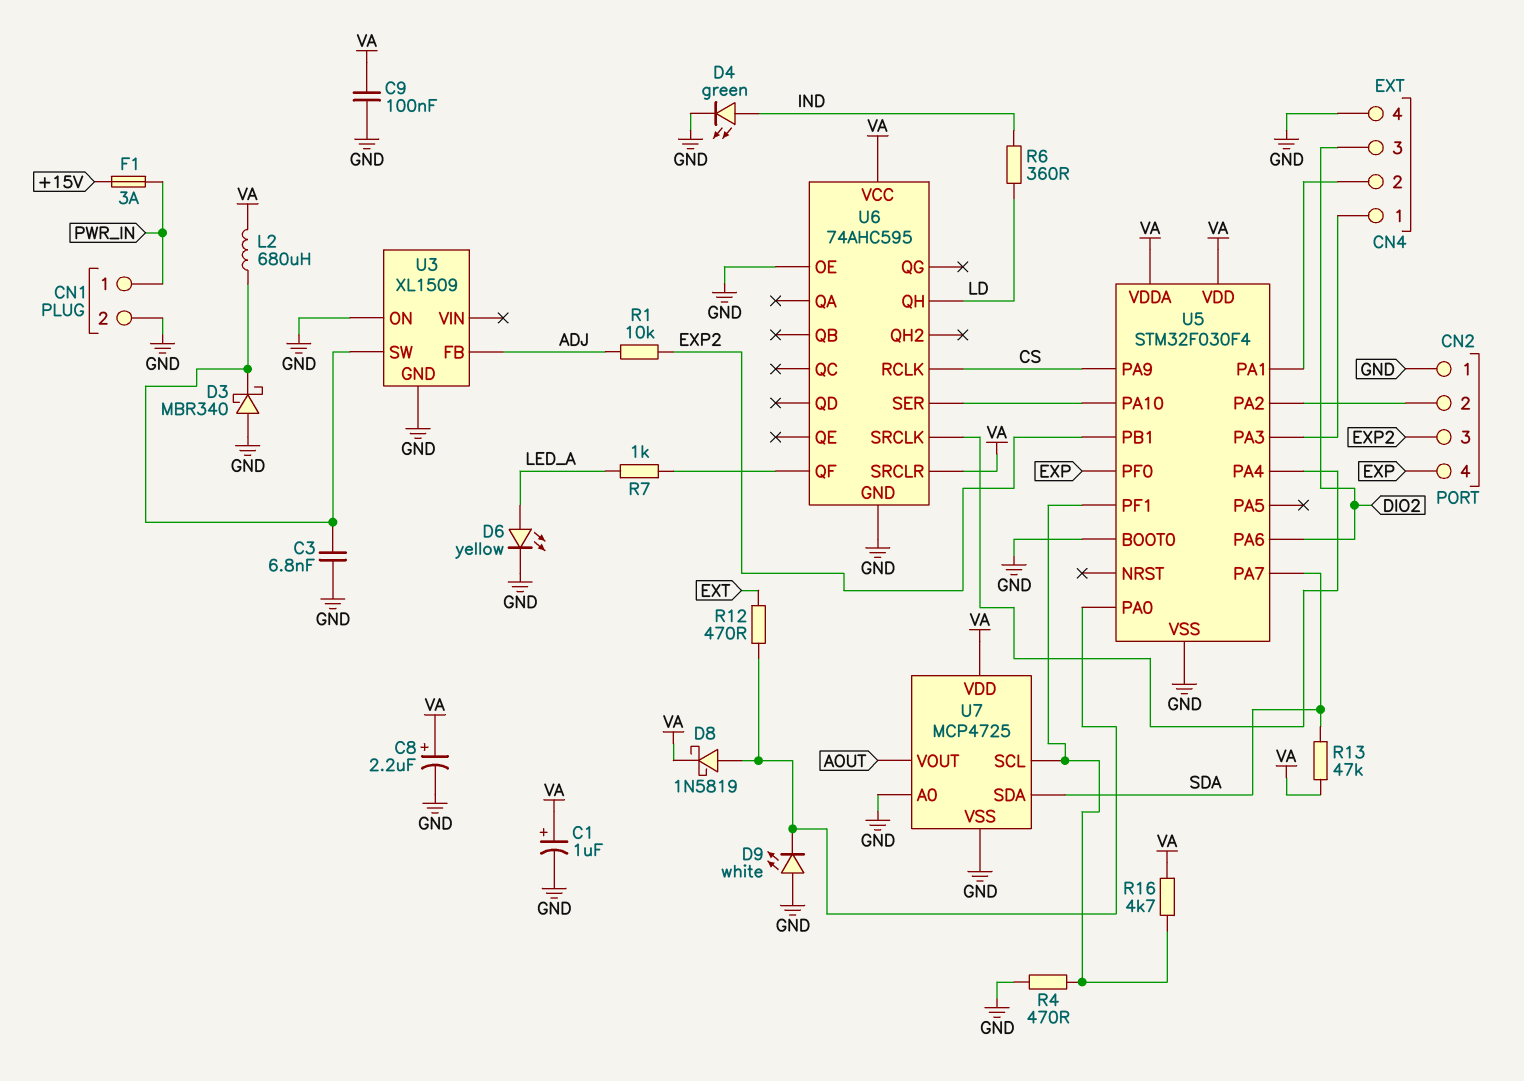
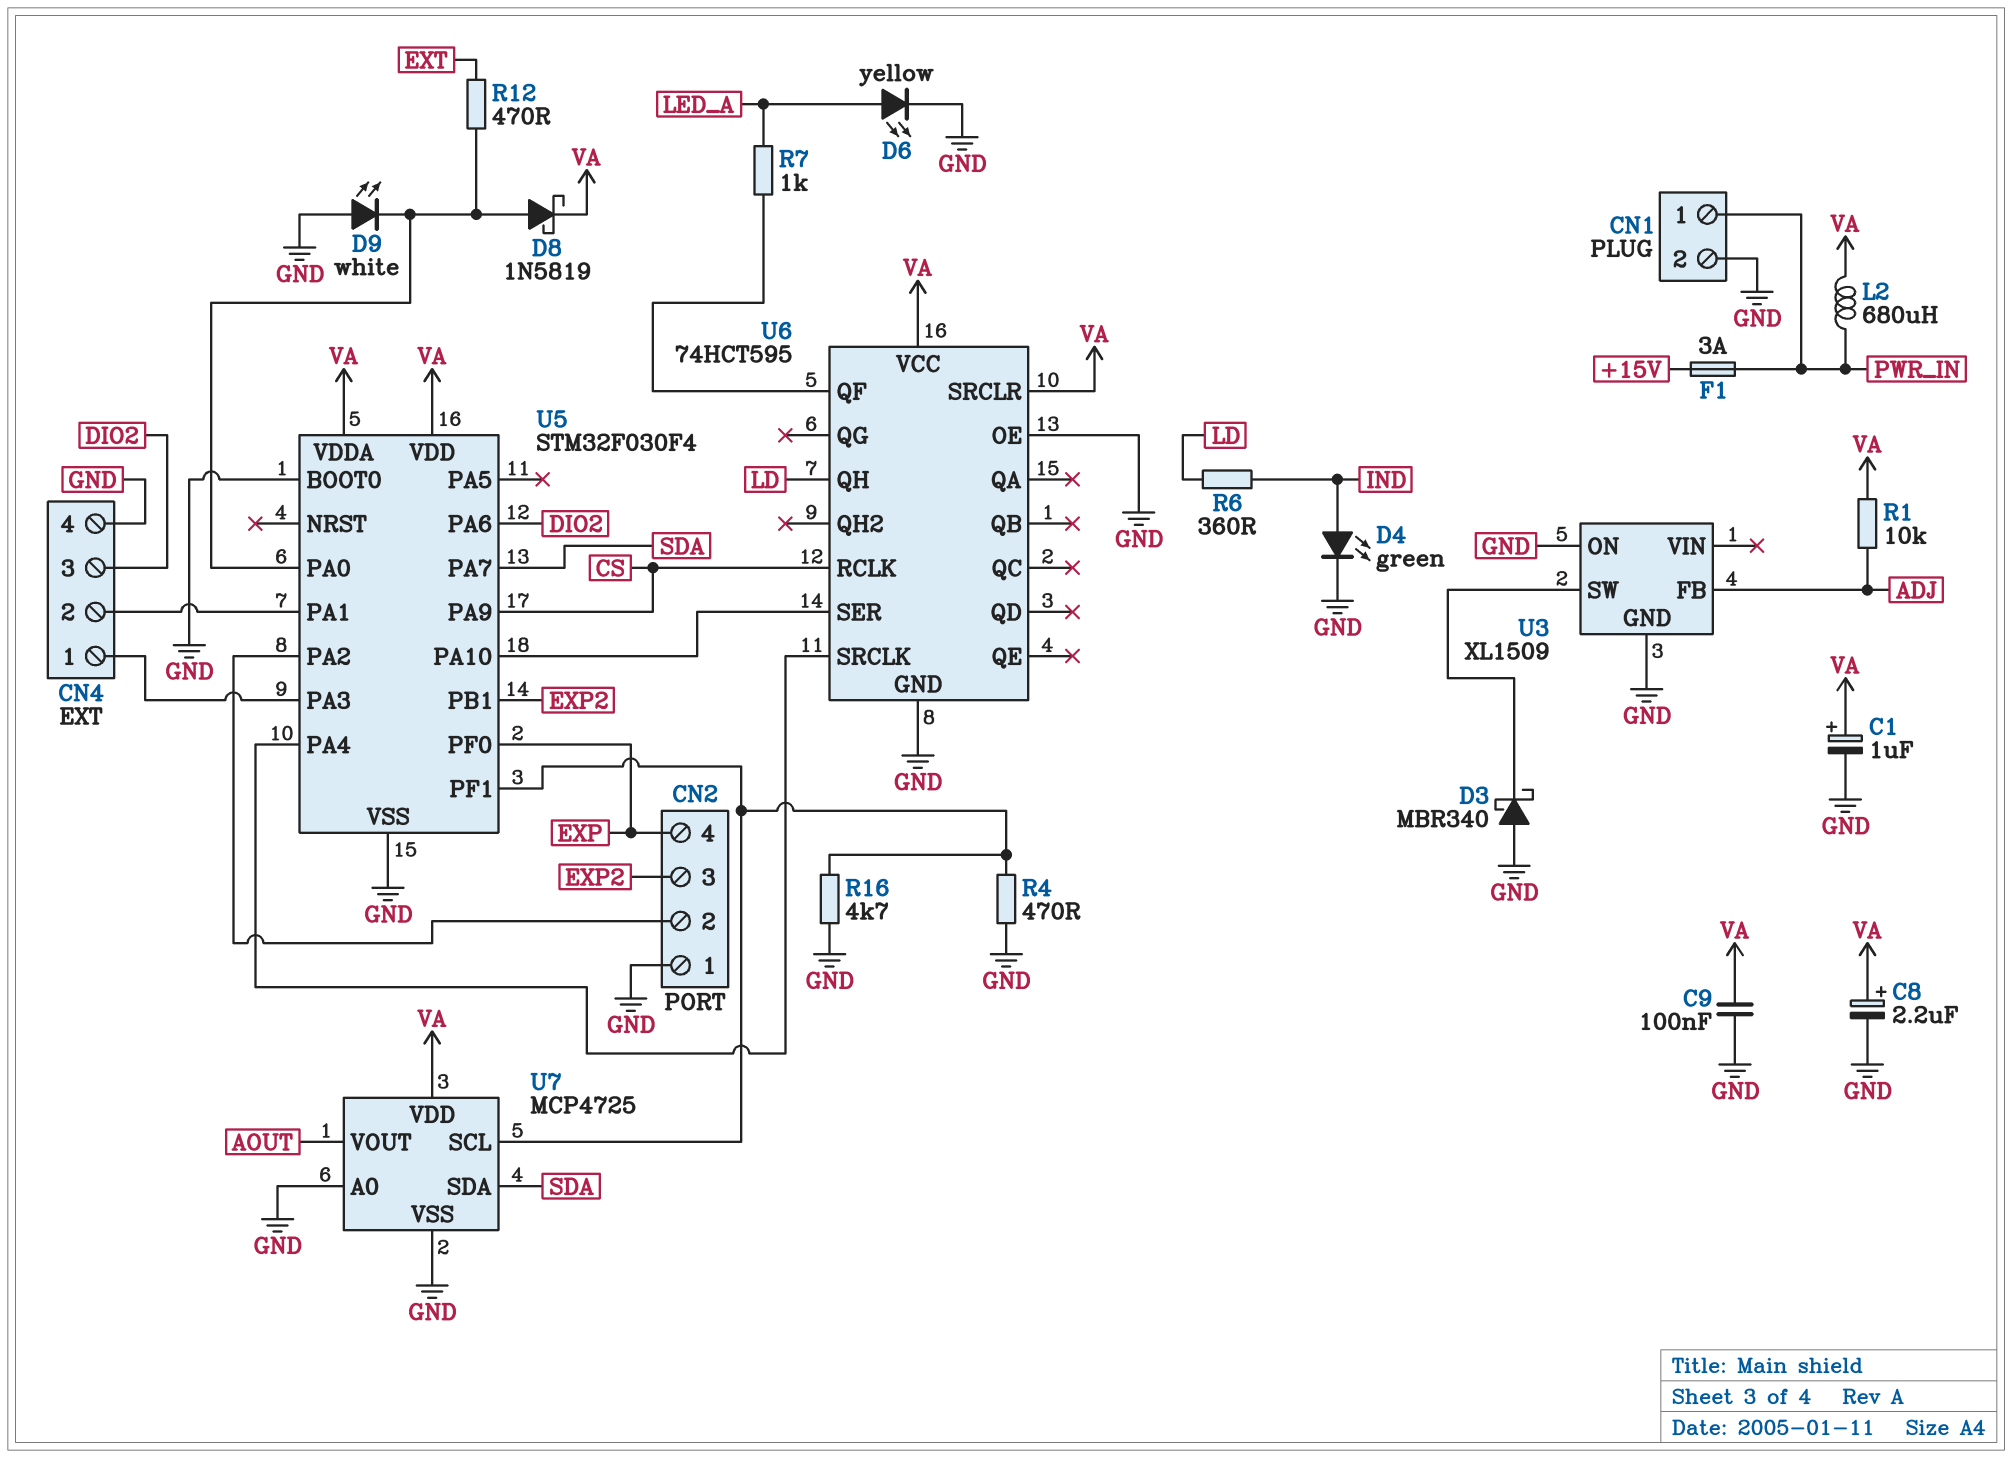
C3: 6.8nF (GND, U3/SW) -> none
L2: 680uH (U3/SW, VA) -> 680uH (PWR_IN, VA)
R1: 10k (ADJ, EXP2) -> 10k (ADJ, VA)
R13: 47k (SDA, VA) -> none
R16: 4.7k (U5/PF1, VA) -> 4.7k (GND, U5/PF1)
U6: 74AHC595 -> 74HCT595

